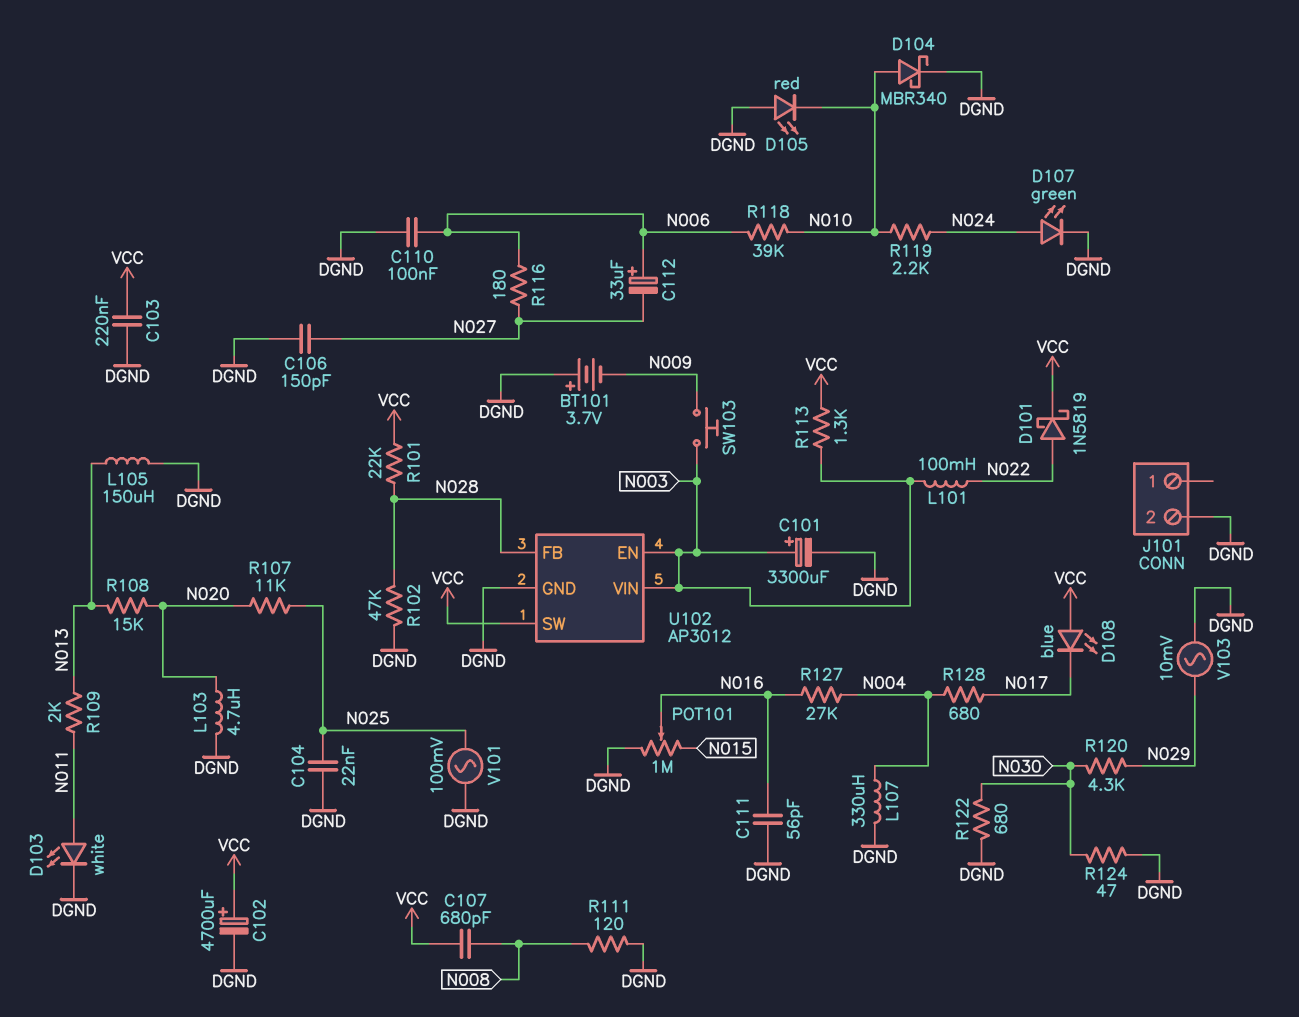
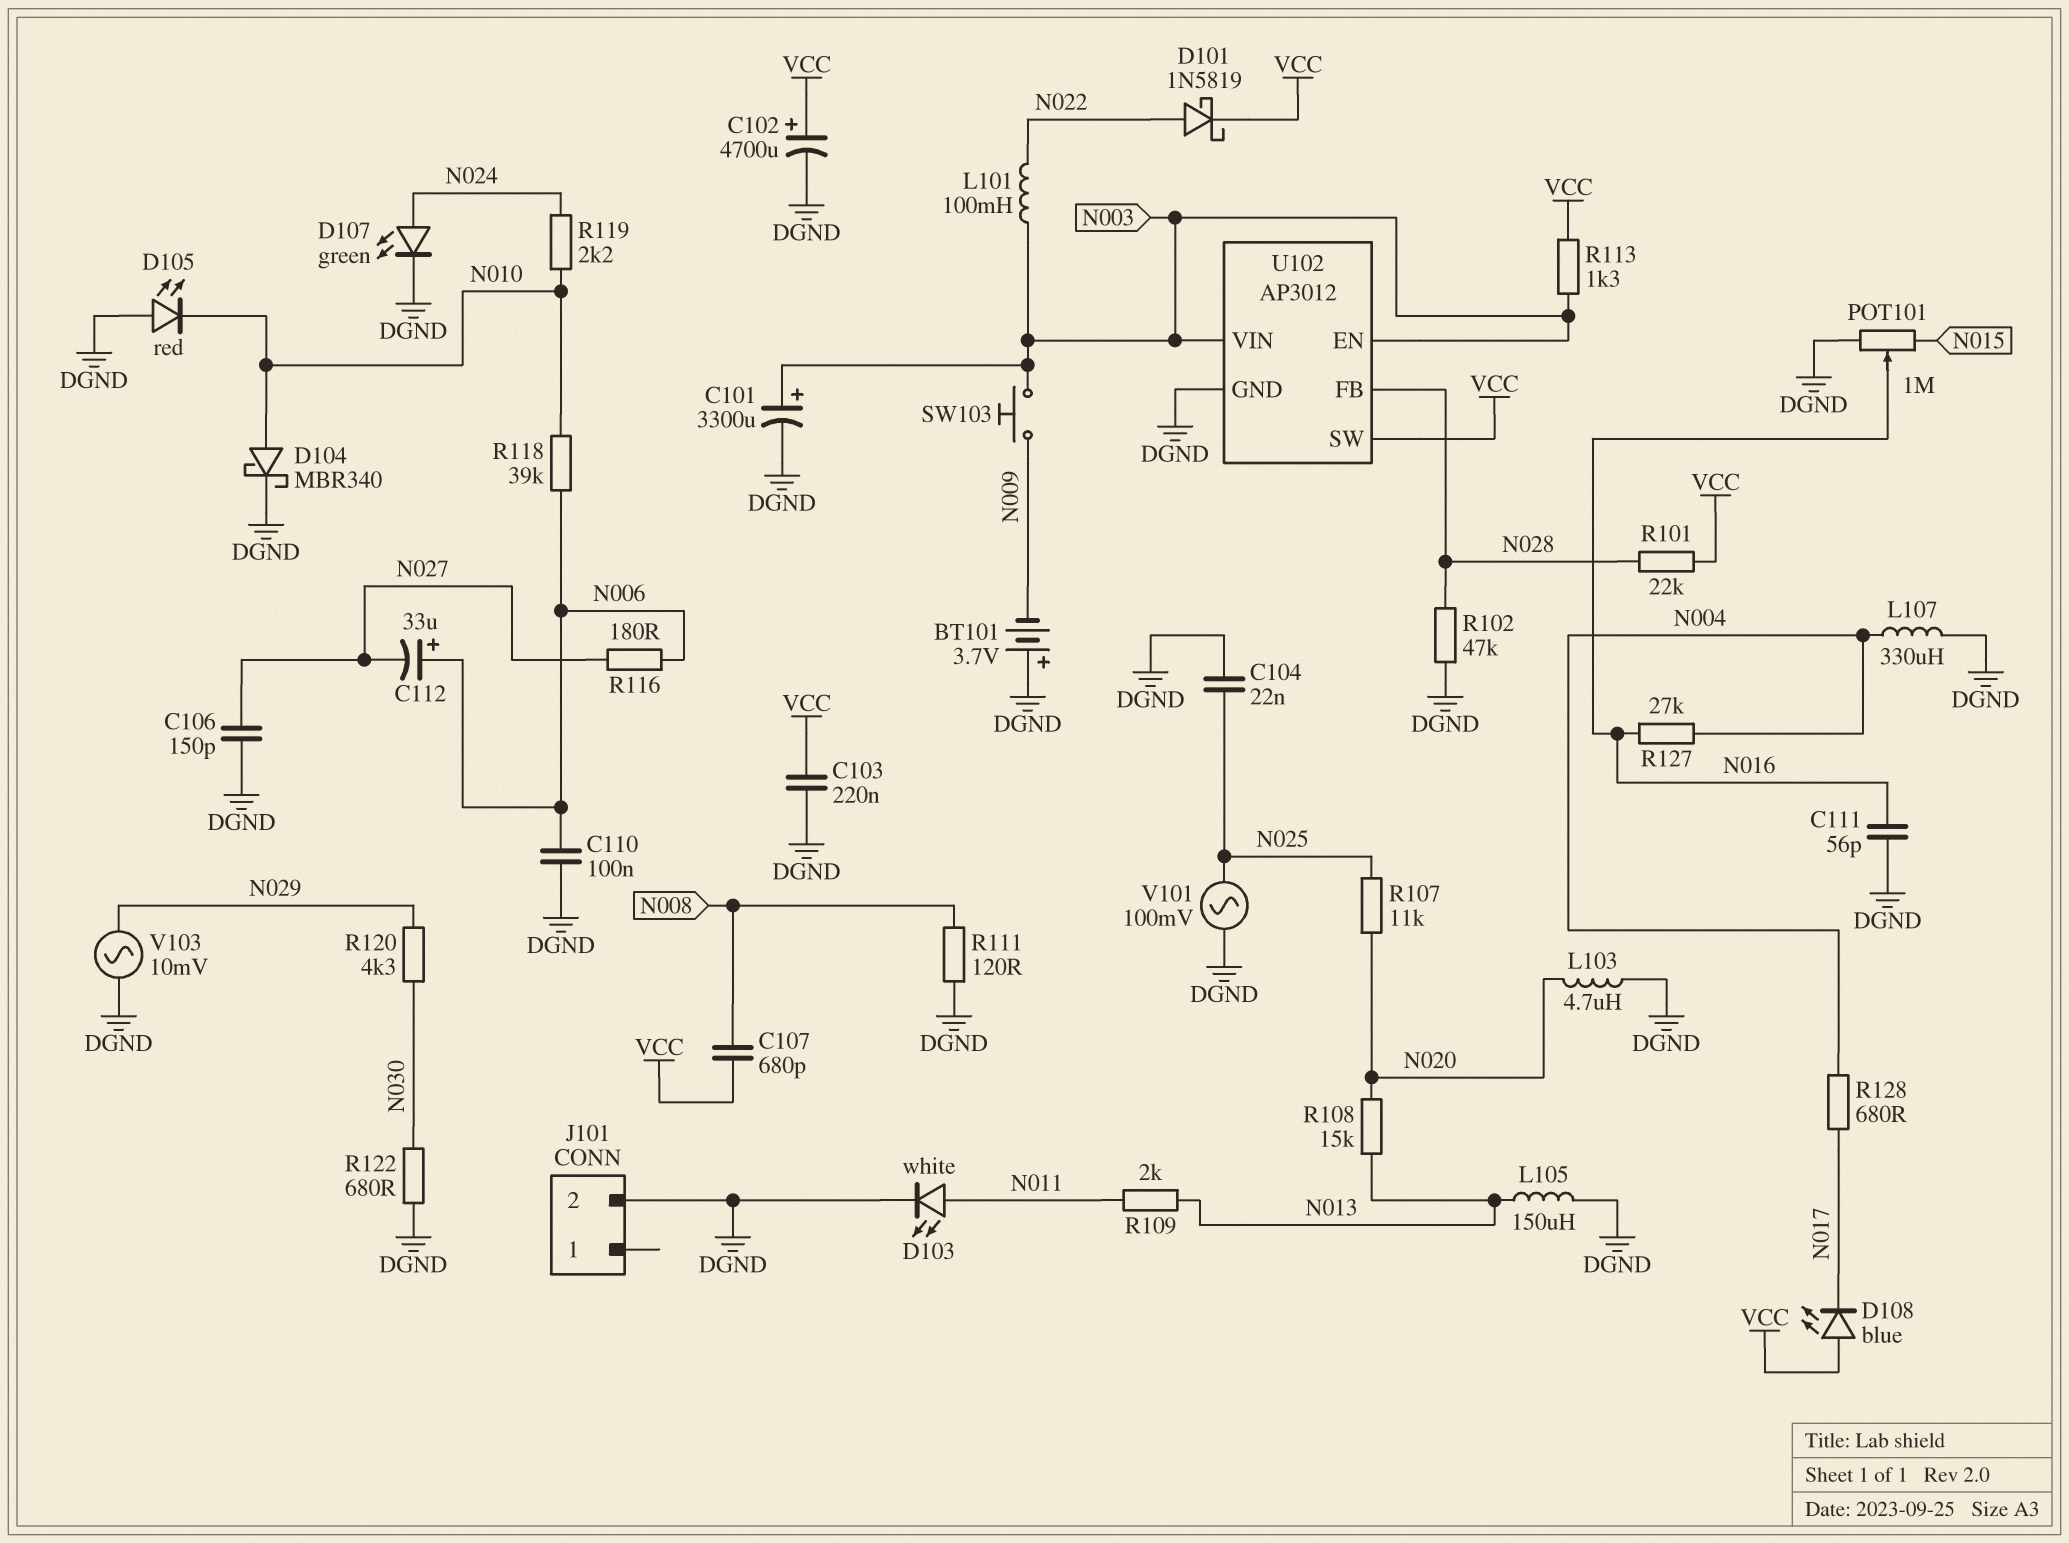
R124: 47 (DGND, N030) -> none

